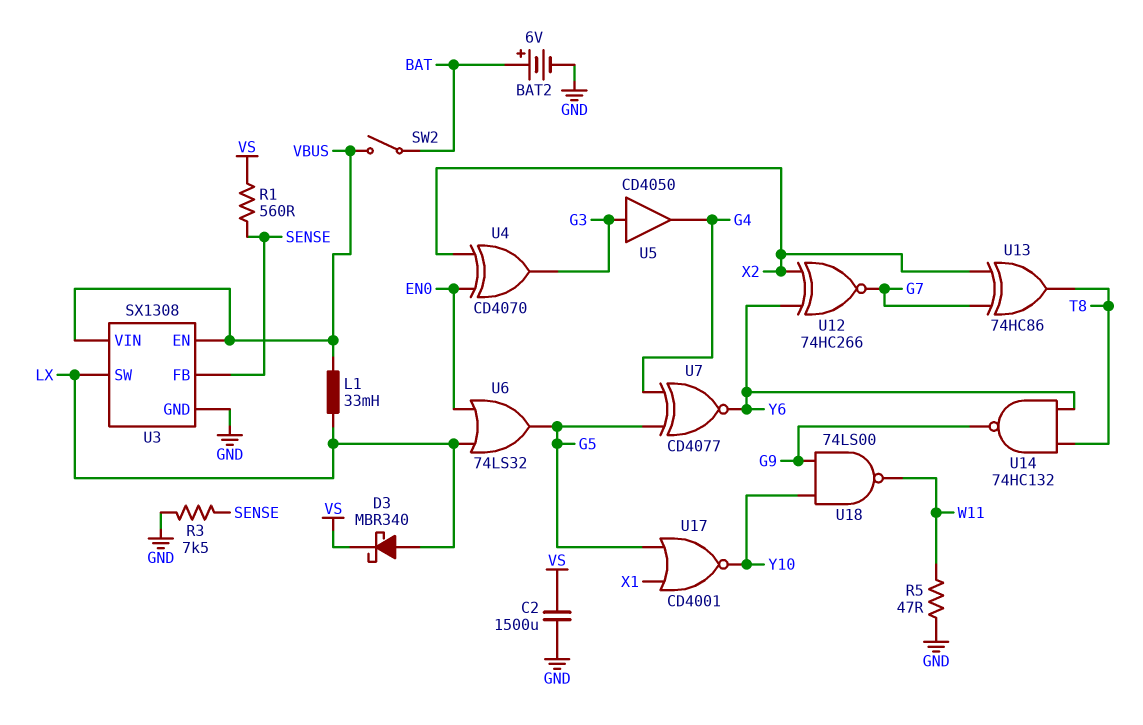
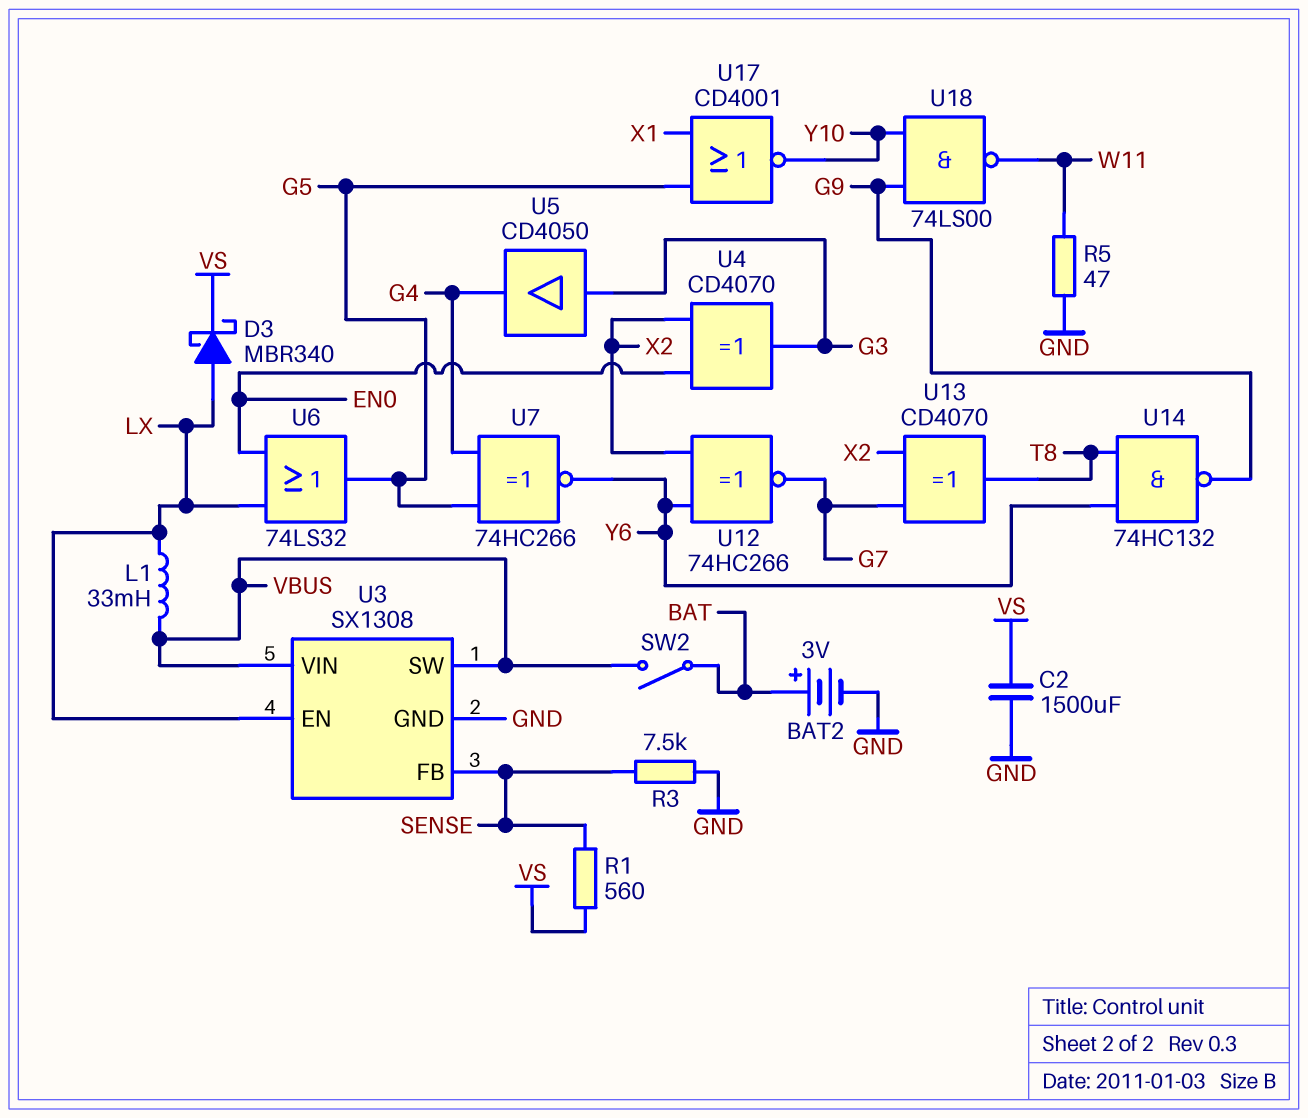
BAT2: 6V (plus BAT, minus GND) -> 3V (plus BAT, minus GND)
U3 pin EN: VBUS -> LX
U3 pin SW: LX -> VBUS
U7: XNOR CD4077 (in G4, in G5, out Y6) -> XNOR 74HC266 (in G4, in G5, out Y6)
U13: XOR 74HC86 (in G7, in X2, out T8) -> XOR CD4070 (in G7, in X2, out T8)

